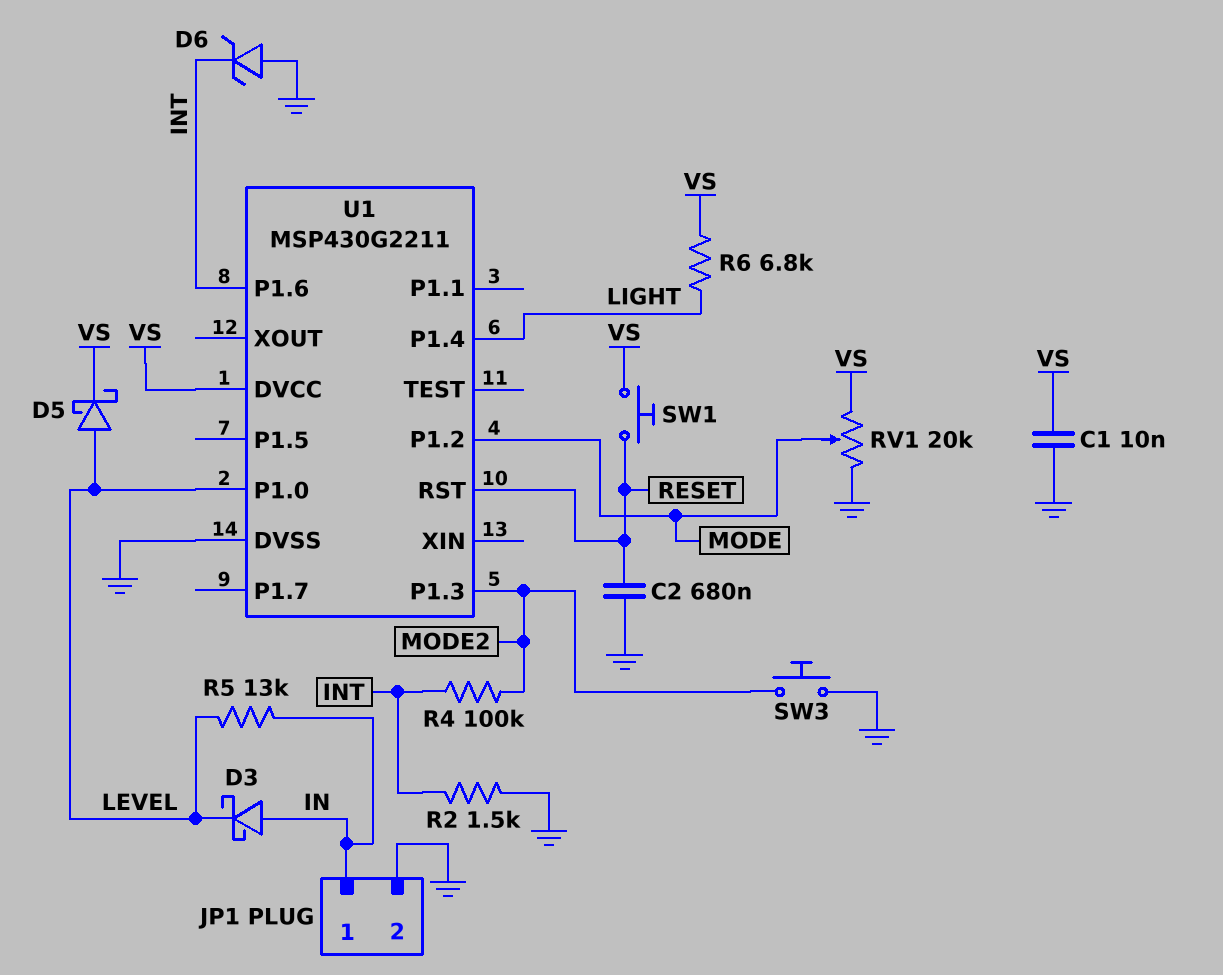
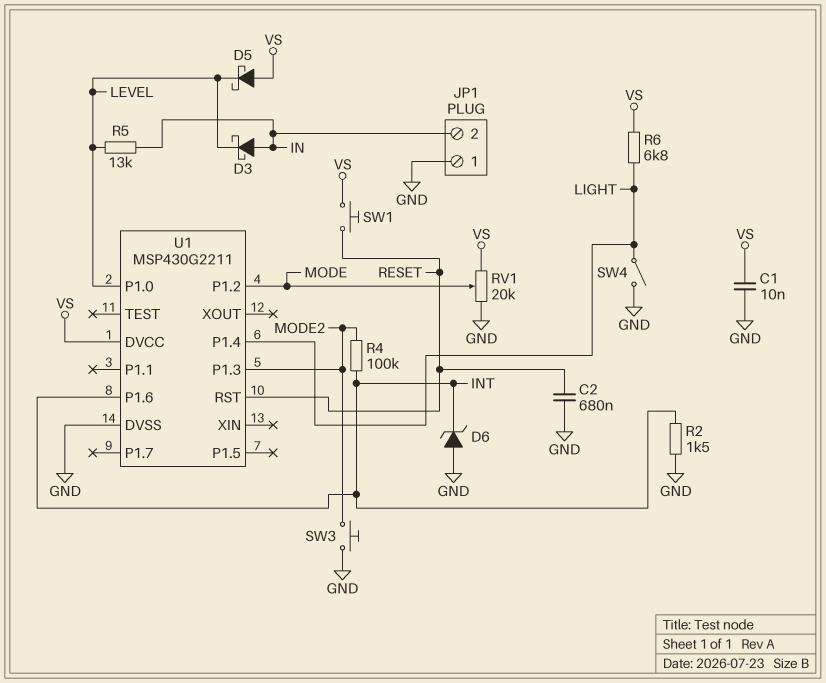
D5: schottky (A LEVEL, K VS) -> schottky (A VS, K LEVEL)
JP1 pin 1: IN -> GND
JP1 pin 2: GND -> IN
SW4: none -> switch (GND, LIGHT)

